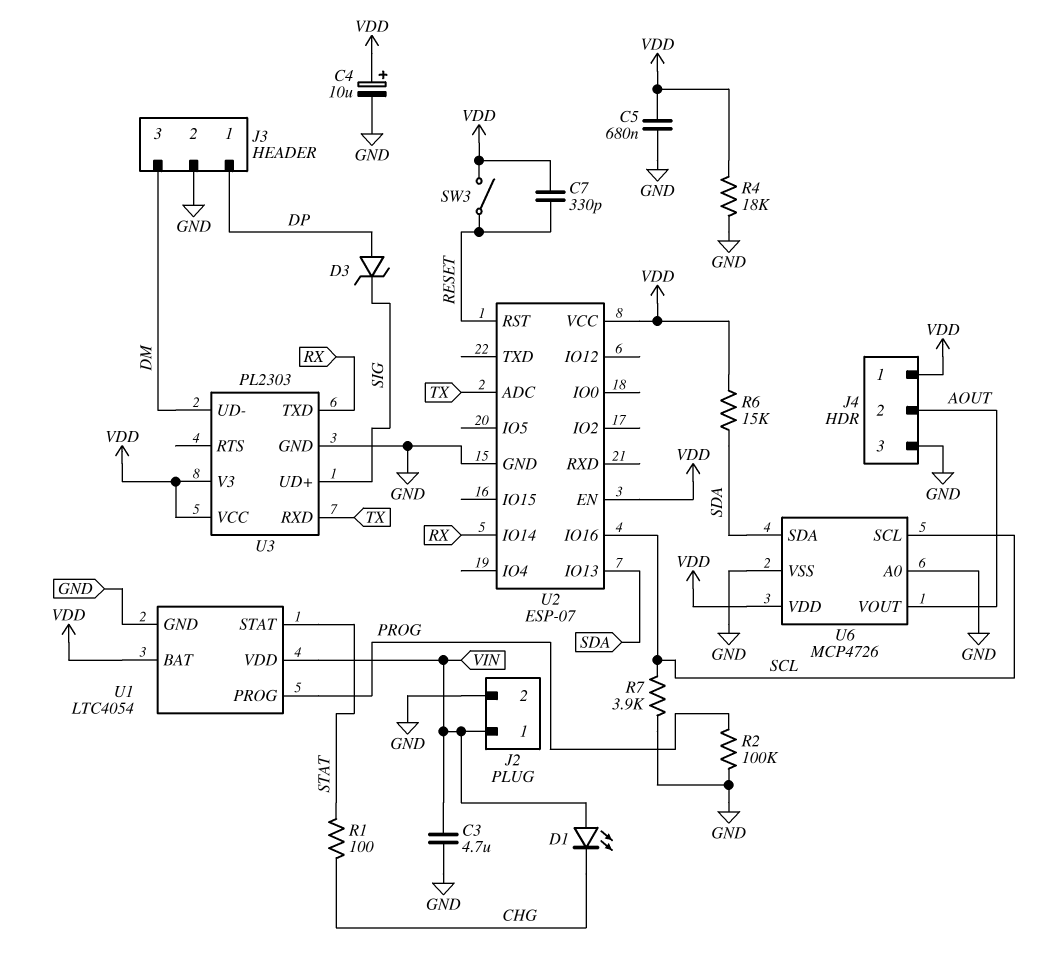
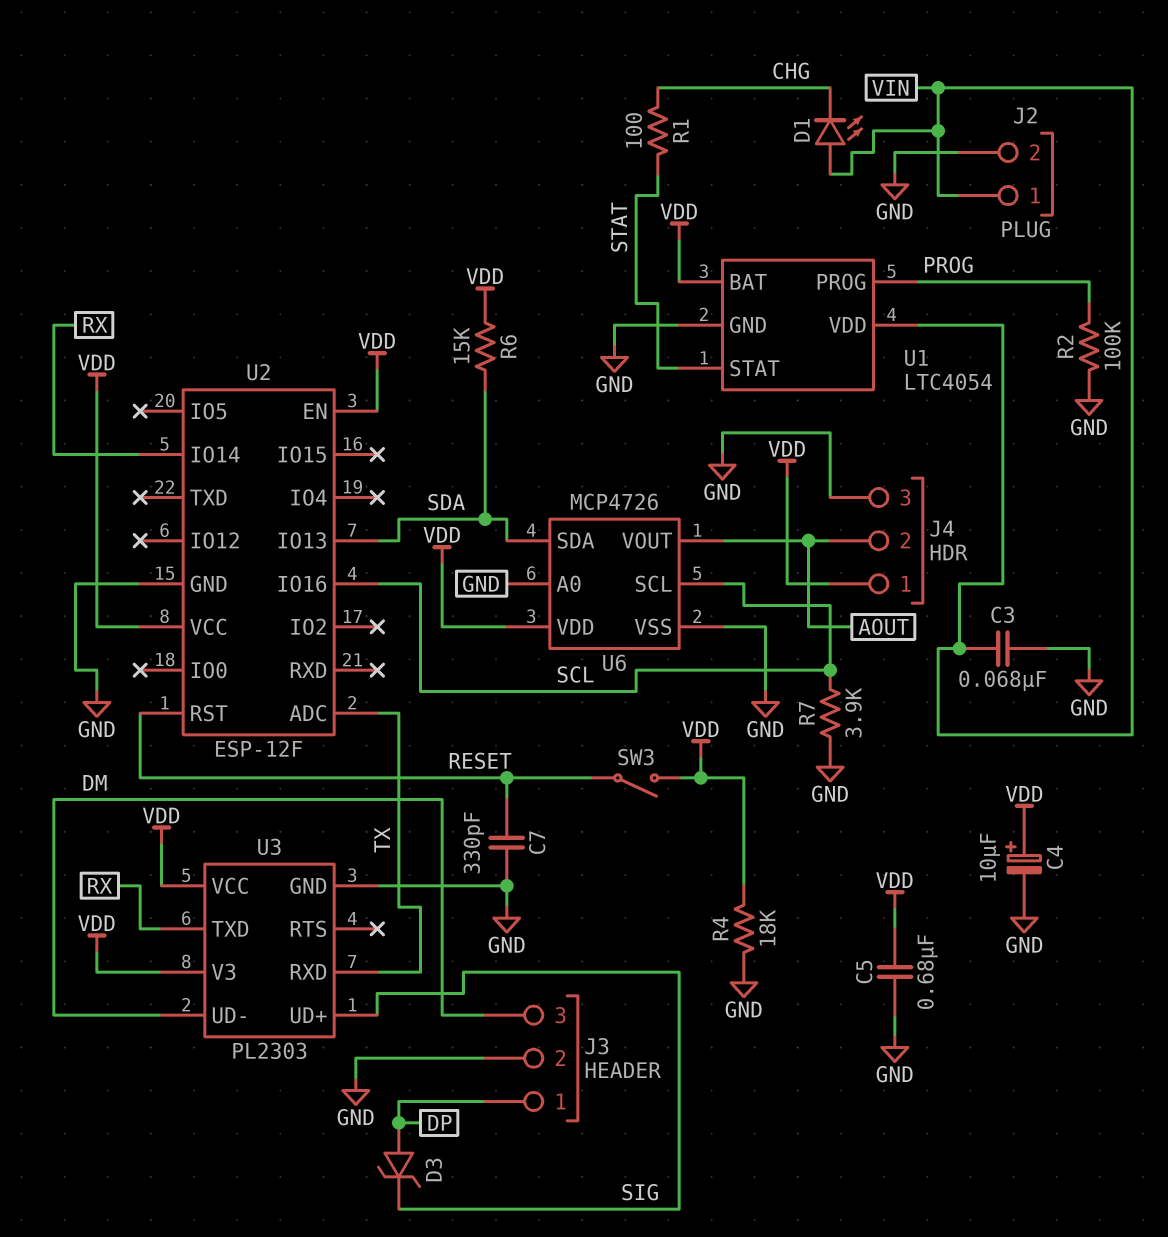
C3: 4.7uF (GND, VIN) -> 68nF (GND, VIN)
C7: 330pF (RESET, VDD) -> 330pF (GND, RESET)
U2: ESP-07 -> ESP-12F

